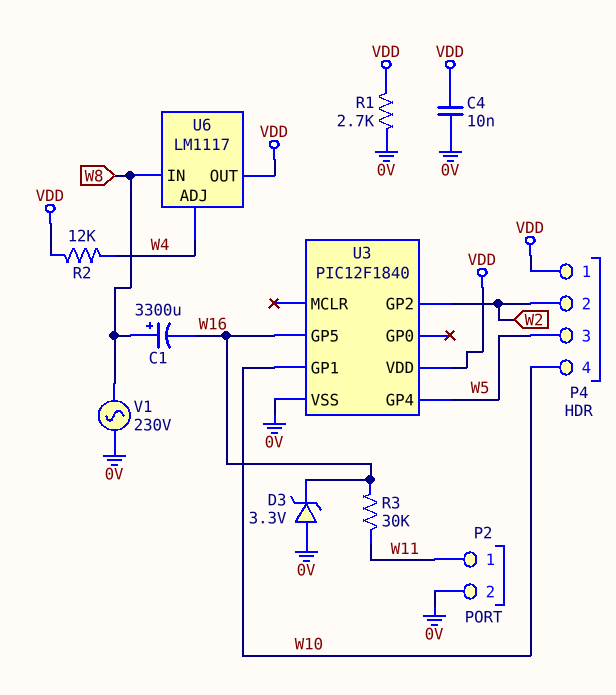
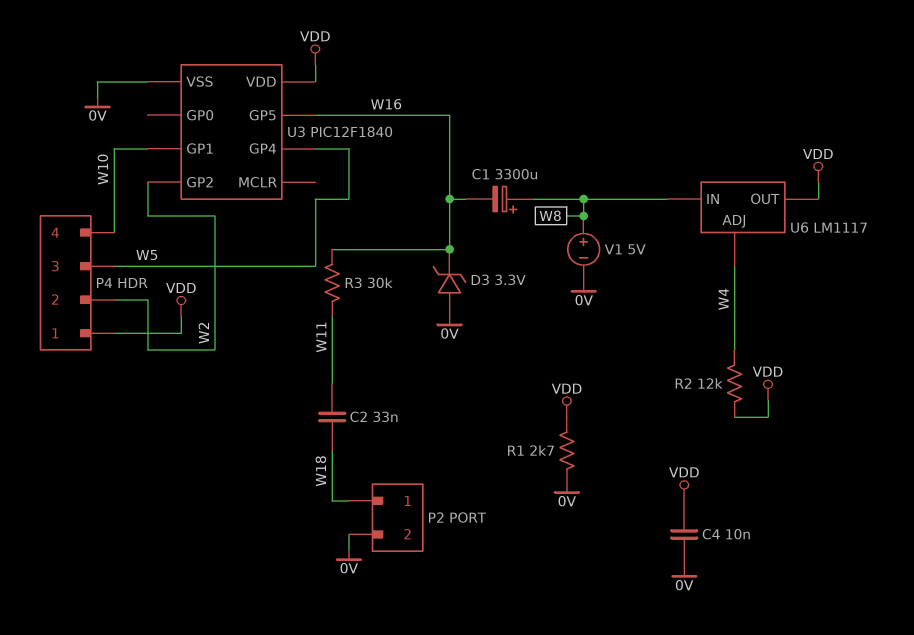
C2: none -> 33nF (W11, W18)
P2 pin 1: W11 -> W18
V1: AC 230V (0V, W8) -> 5V (plus W8, minus 0V)

